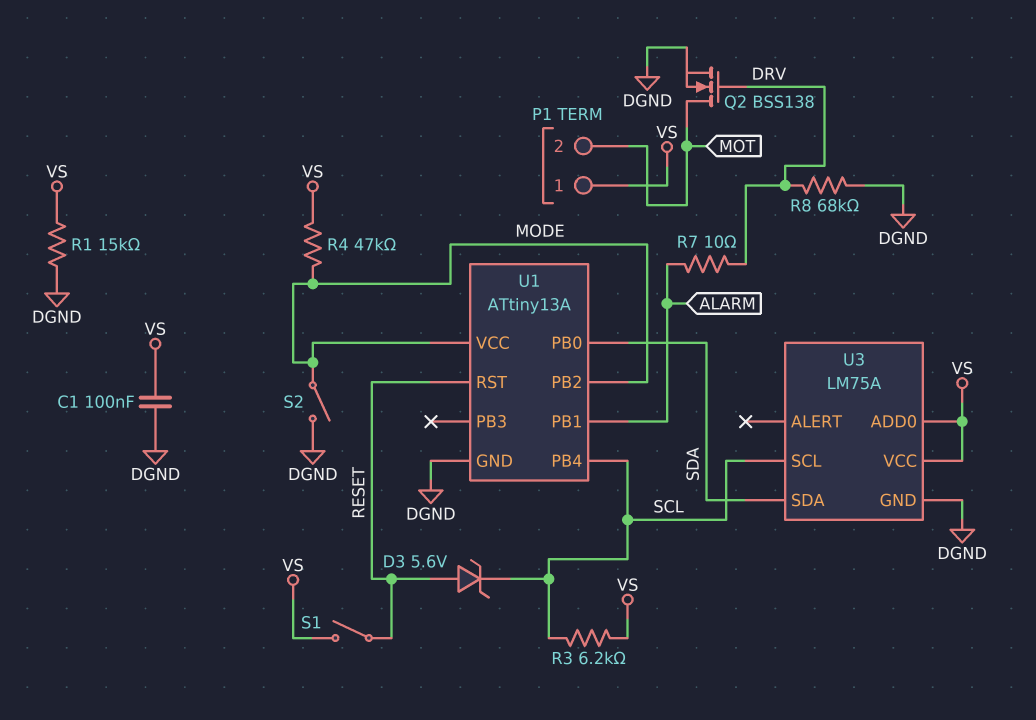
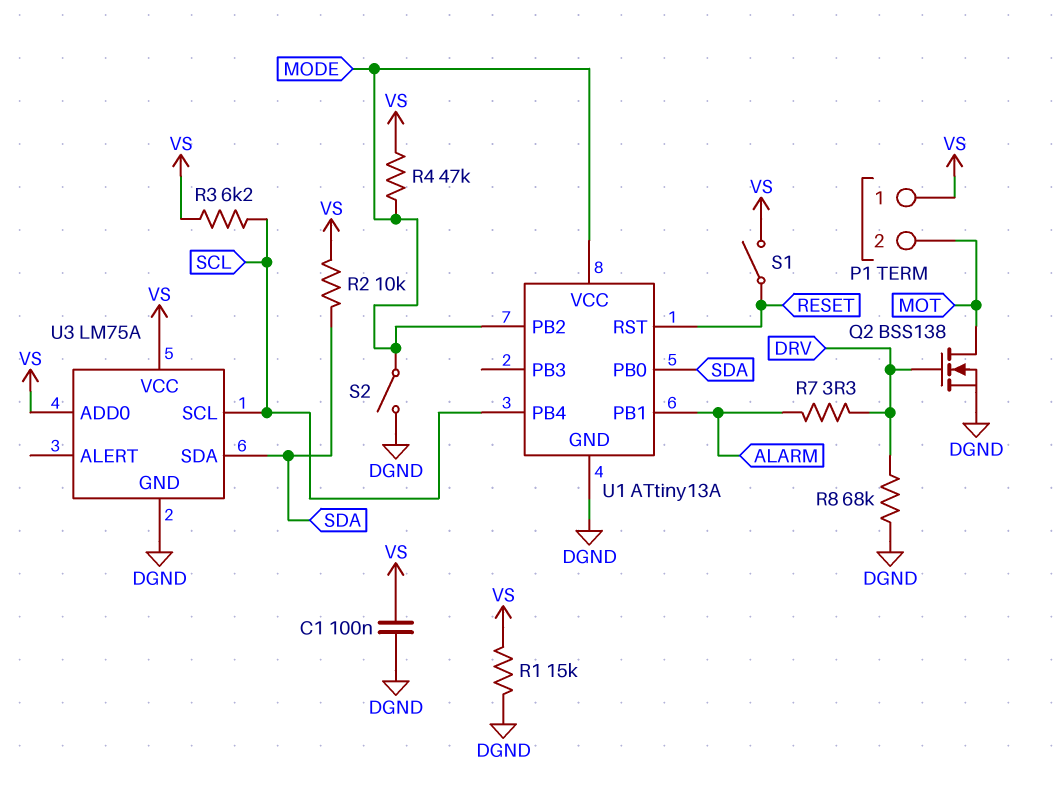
D3: zener 5.6V (A RESET, K SCL) -> none
R2: none -> 10k (SDA, VS)
R7: 10 (ALARM, DRV) -> 3.3 (ALARM, DRV)

